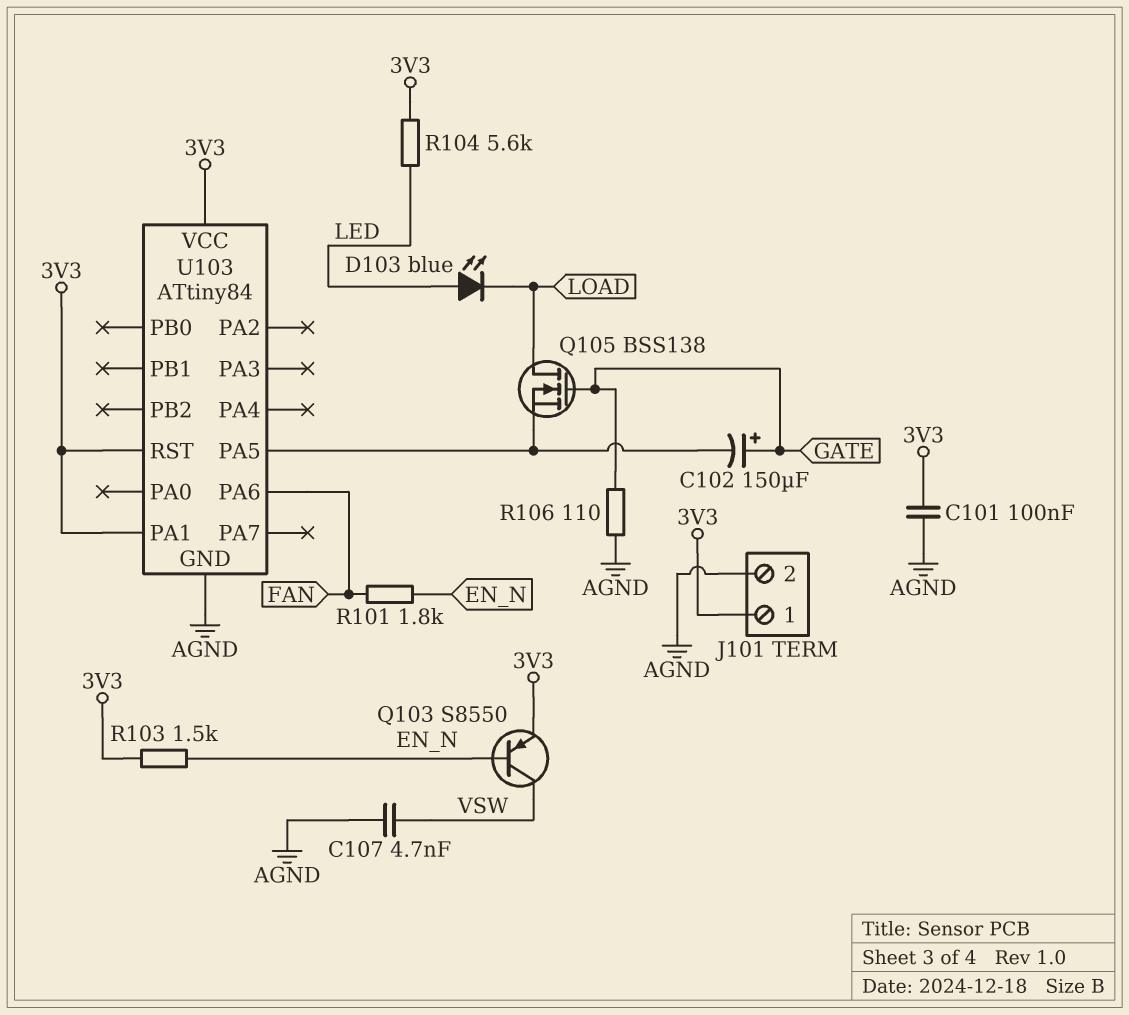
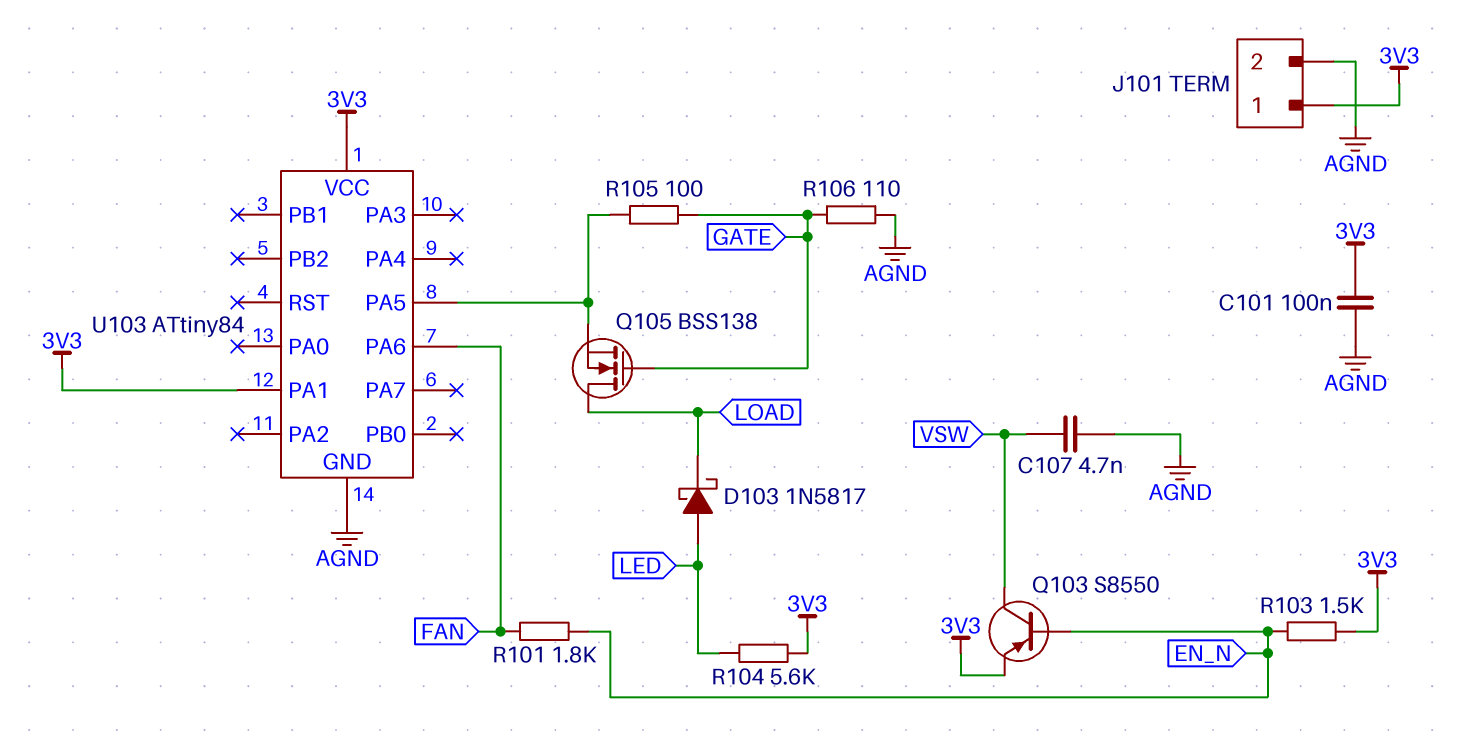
C102: 150uF (plus GATE, minus U103/PA5) -> none
D103: LED blue (A LED, K LOAD) -> schottky 1N5817 (A LED, K LOAD)
R105: none -> 100 (GATE, U103/PA5)
U103 pin RST: 3V3 -> none

